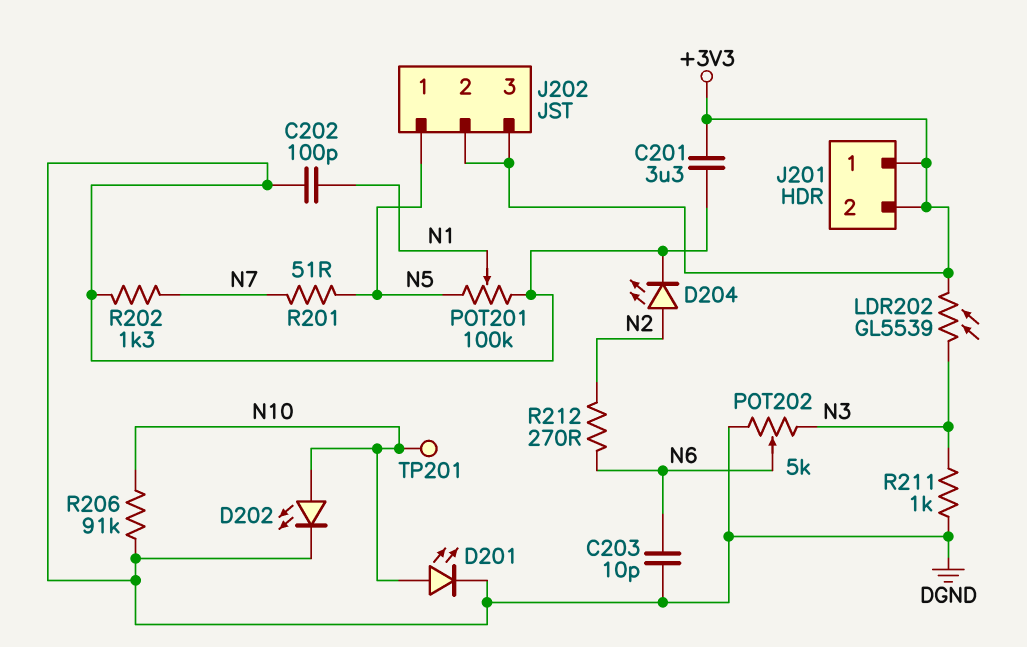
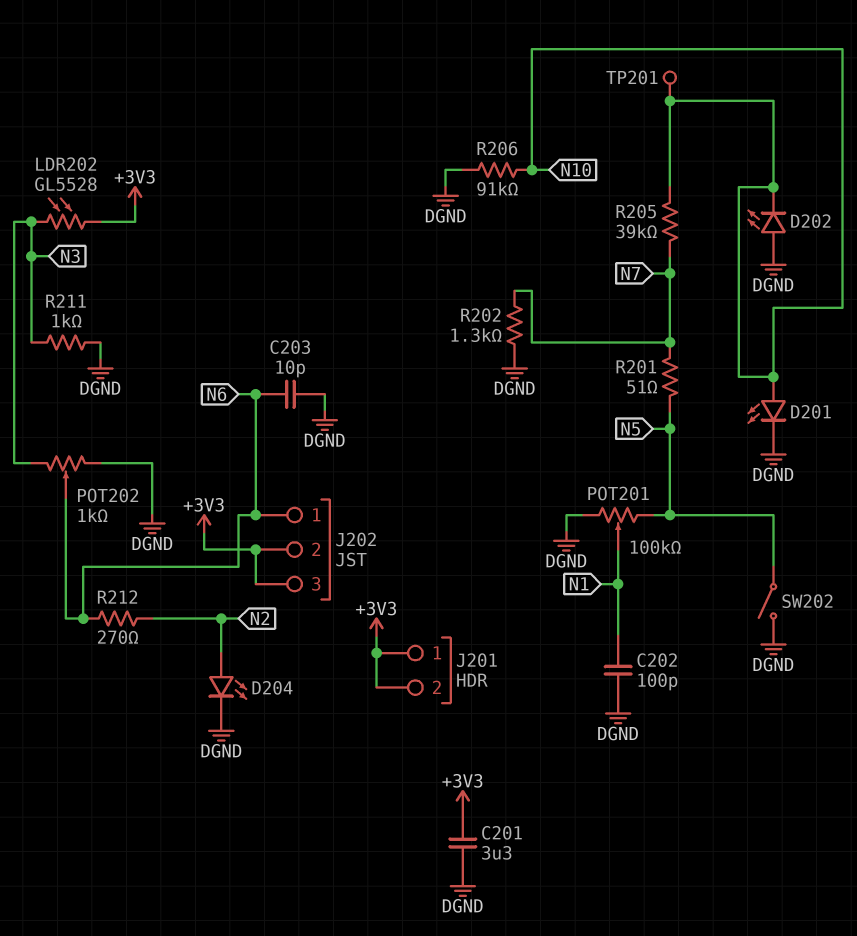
D202: LED (A N10, K DGND) -> LED (A DGND, K N10)
J202 pin 1: N5 -> N6
LDR202: GL5539 (+3V3, N3) -> GL5528 (+3V3, N3)
POT202: 5k (DGND, N3, wiper N6) -> 1k (DGND, N3, wiper N6)
R205: none -> 39k (N7, N10)
SW202: none -> switch (DGND, N5)

